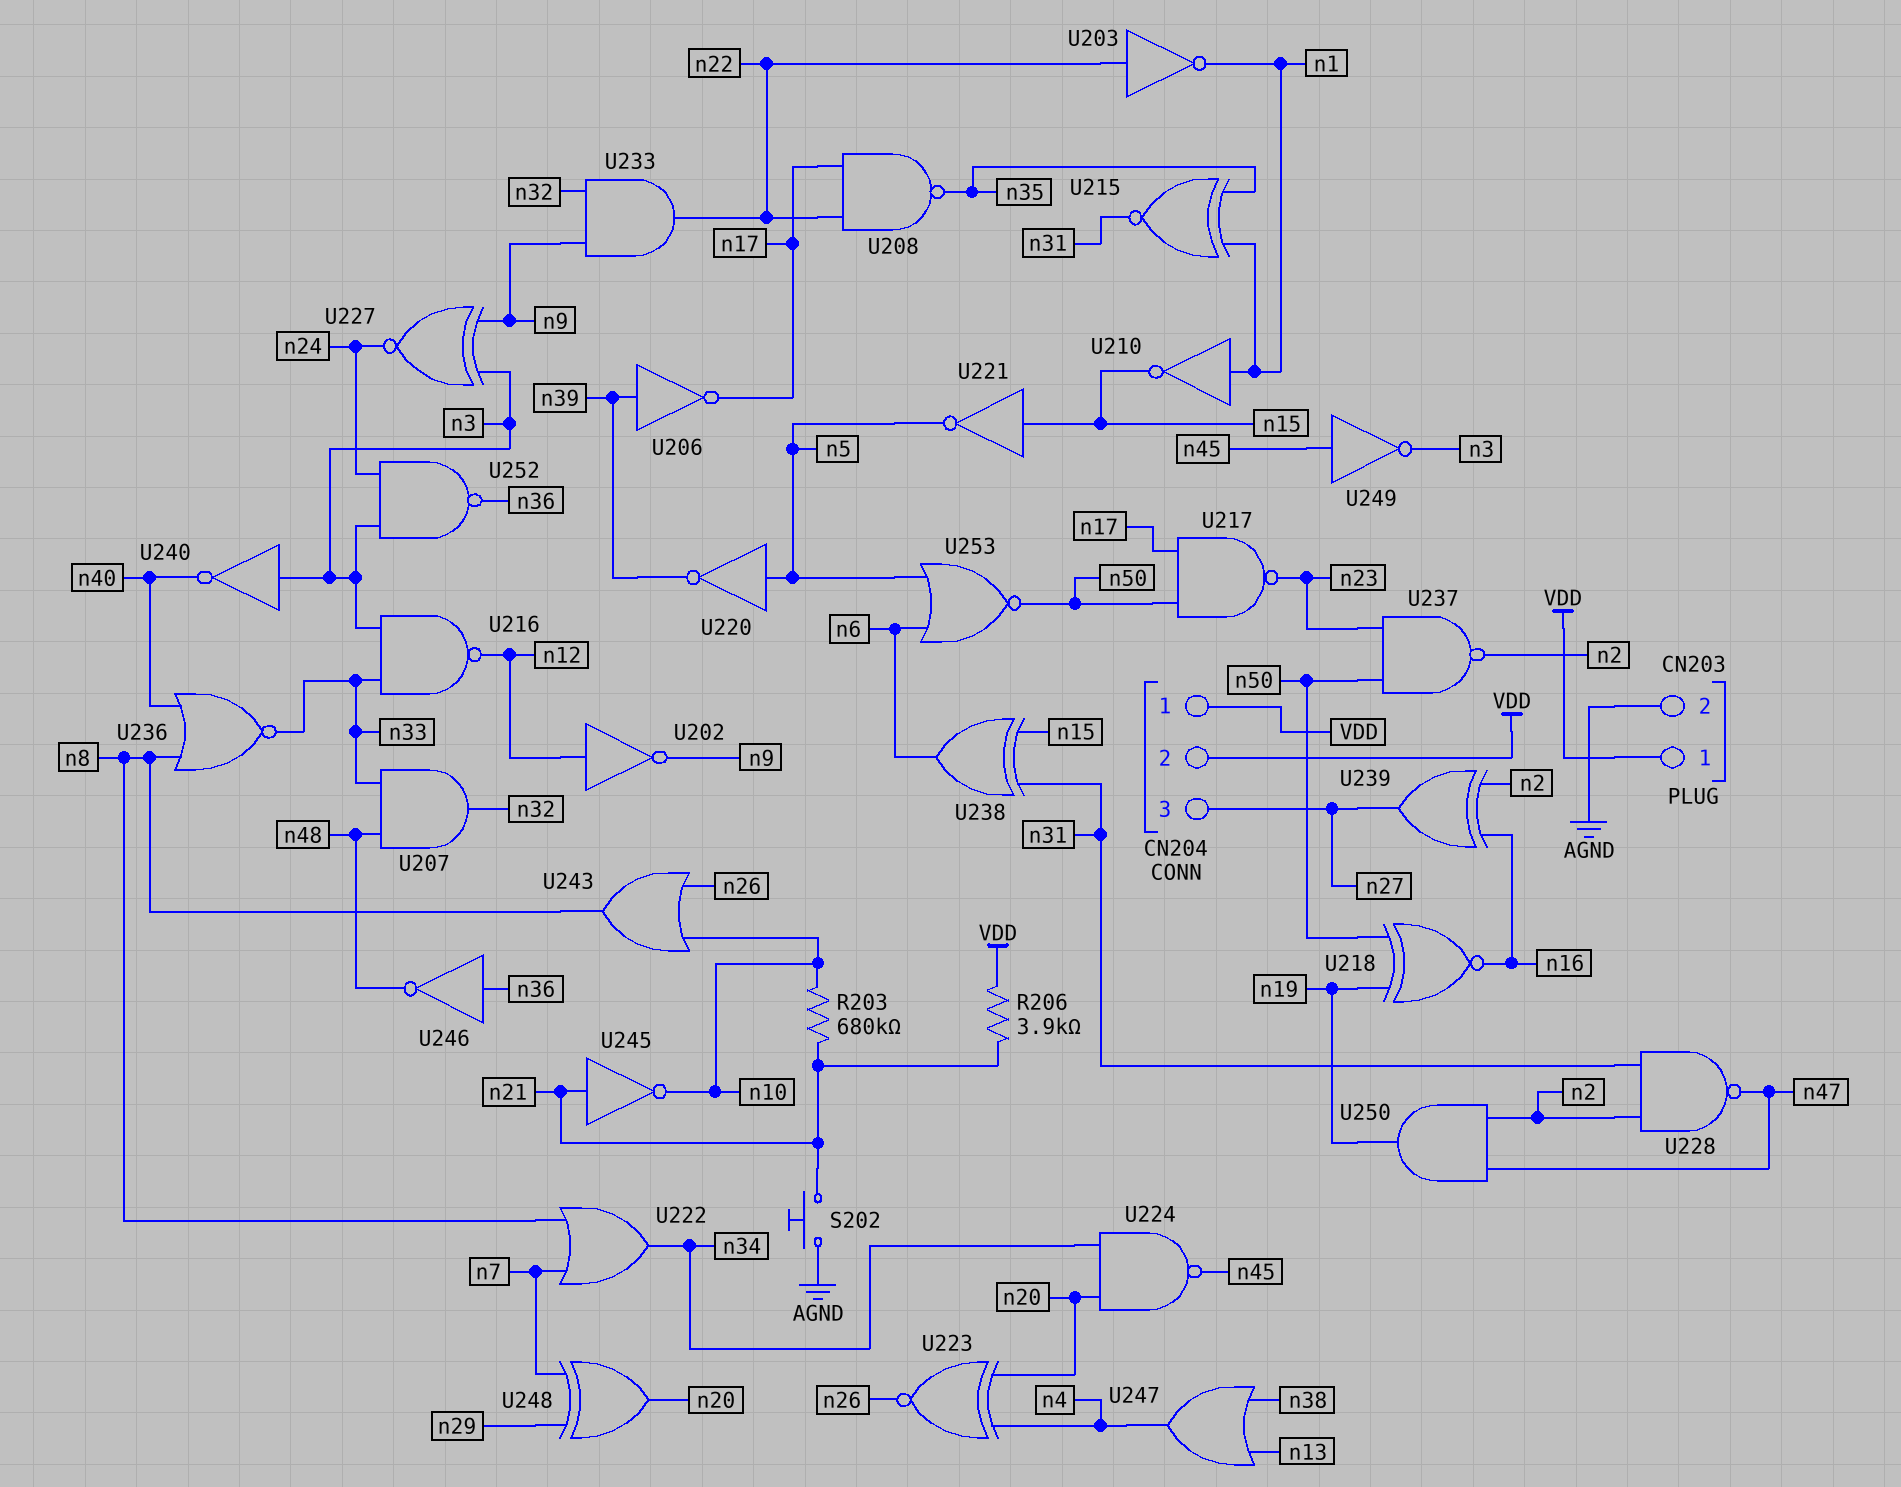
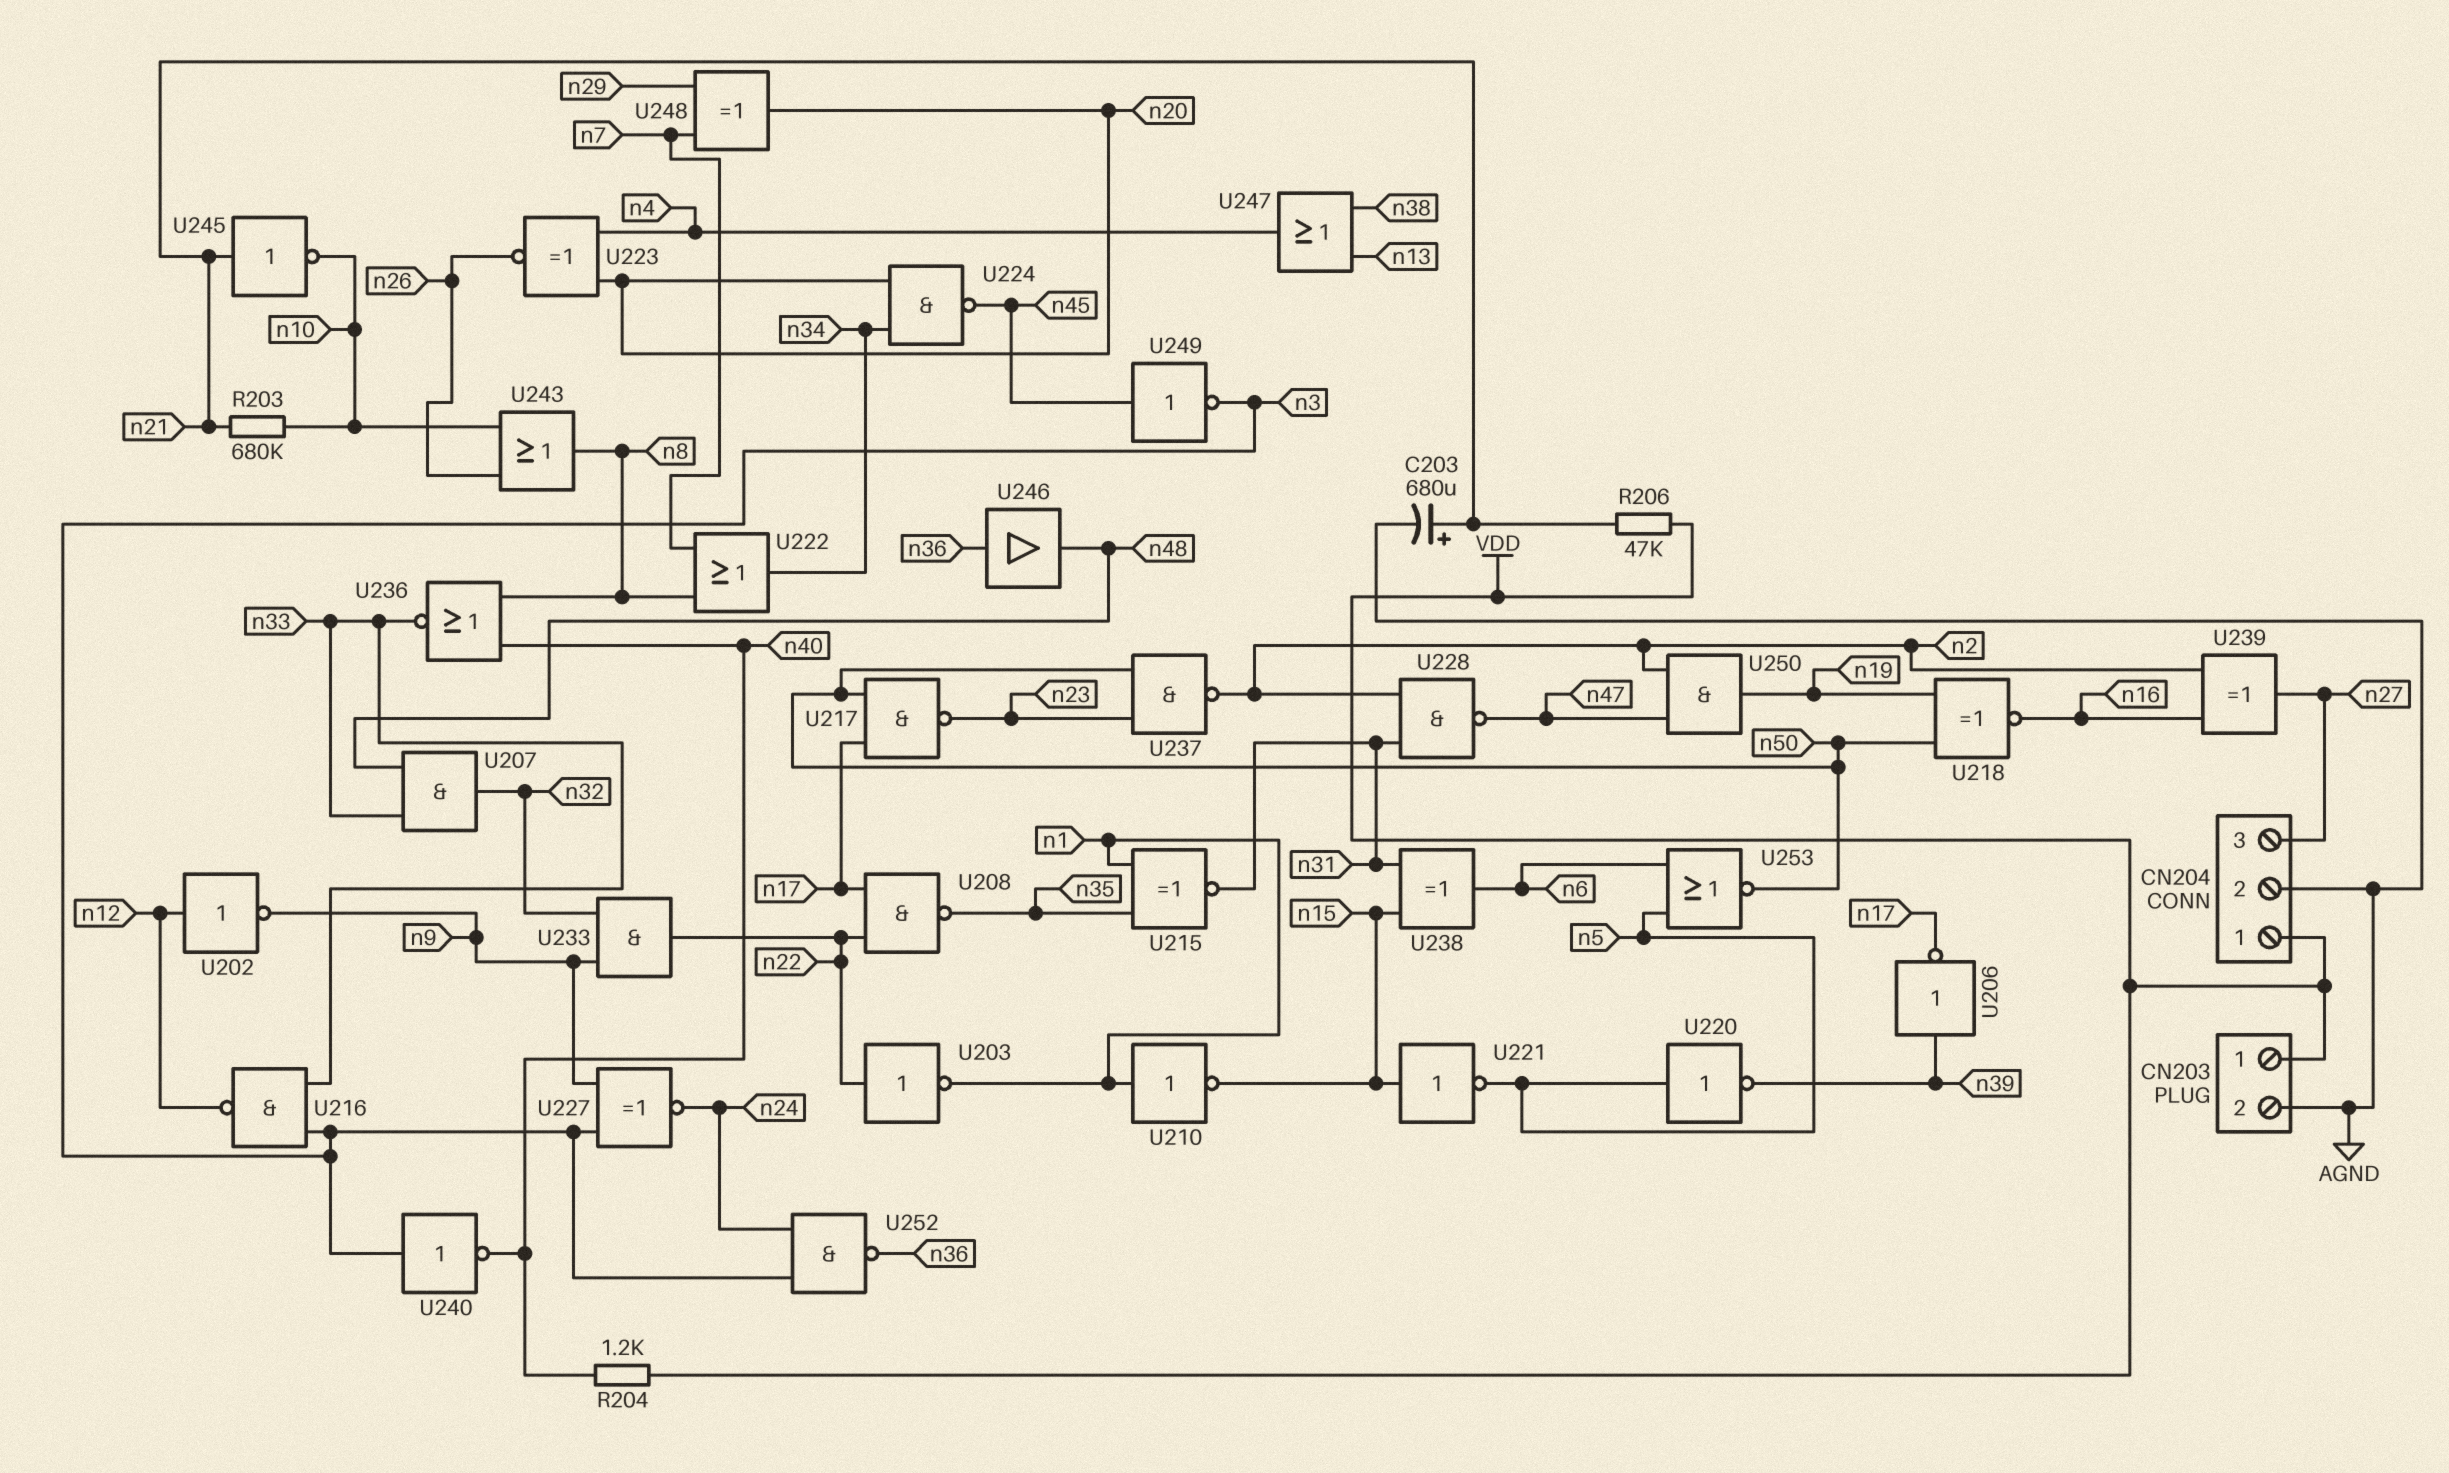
C203: none -> 680uF (plus n21, minus AGND)
CN204 pin 2: VDD -> AGND
R204: none -> 1.2k (VDD, n40)
R206: 3.9k (VDD, n21) -> 47k (VDD, n21)
S202: button (AGND, n21) -> none
U246: NOT (in n36, out n48) -> buffer (in n36, out n48)

